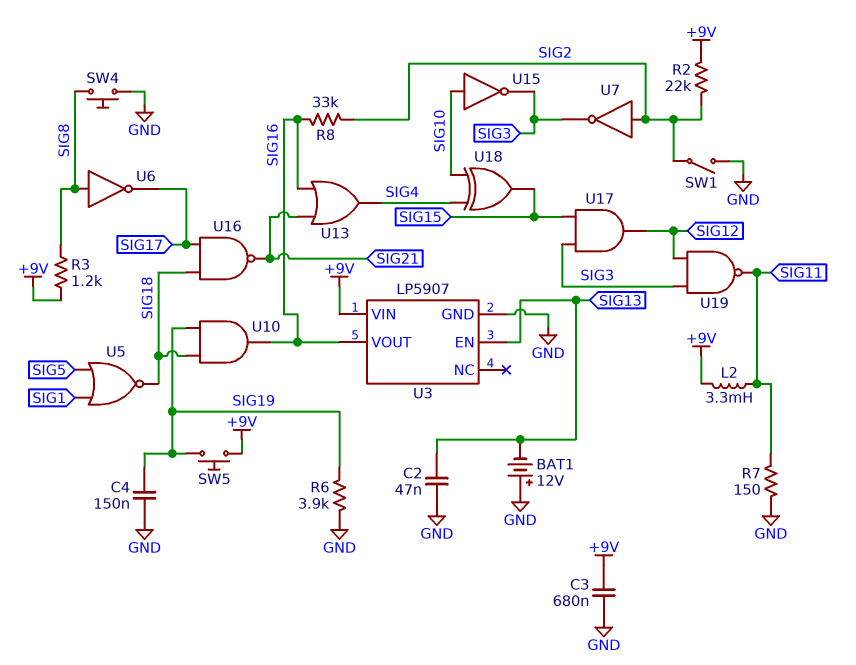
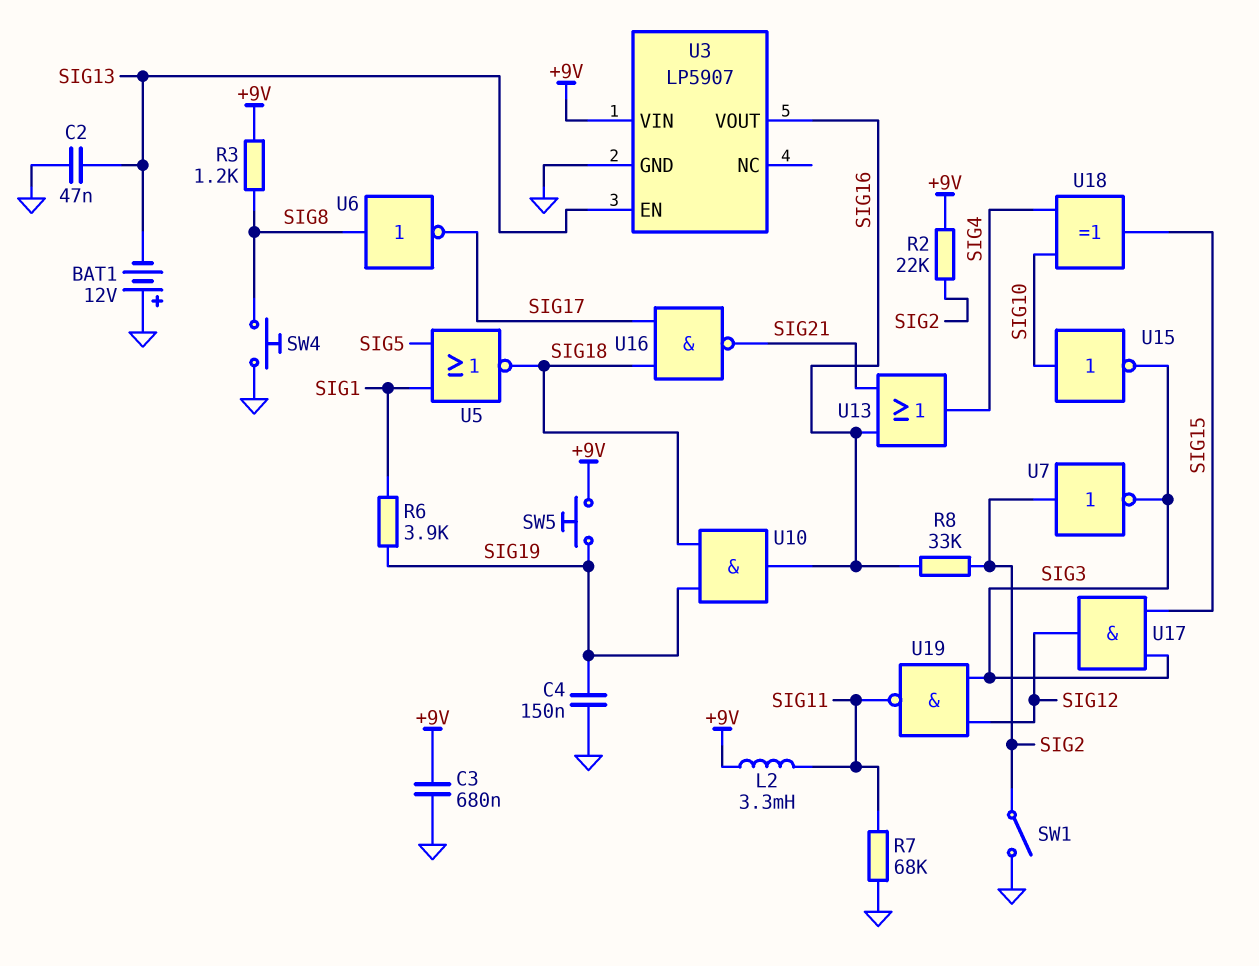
R6: 3.9k (GND, SIG19) -> 3.9k (SIG1, SIG19)
R7: 150 (GND, SIG11) -> 68k (GND, SIG11)

